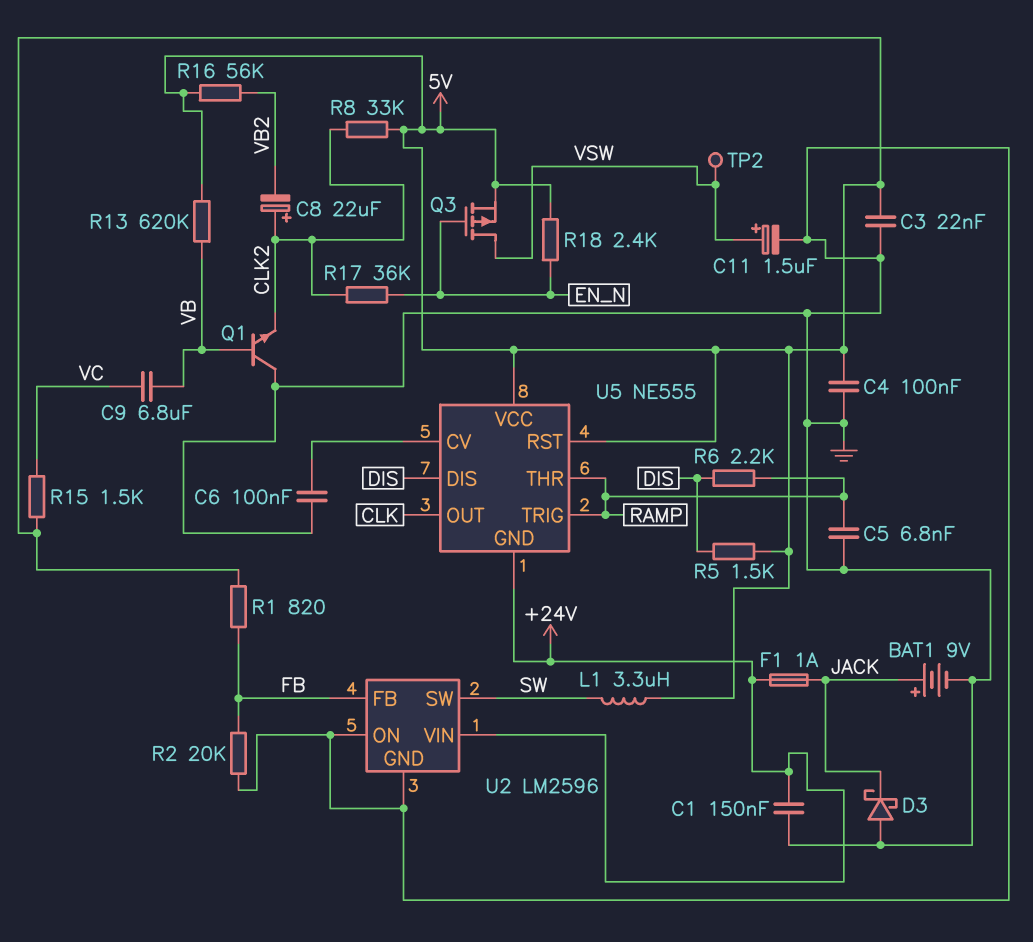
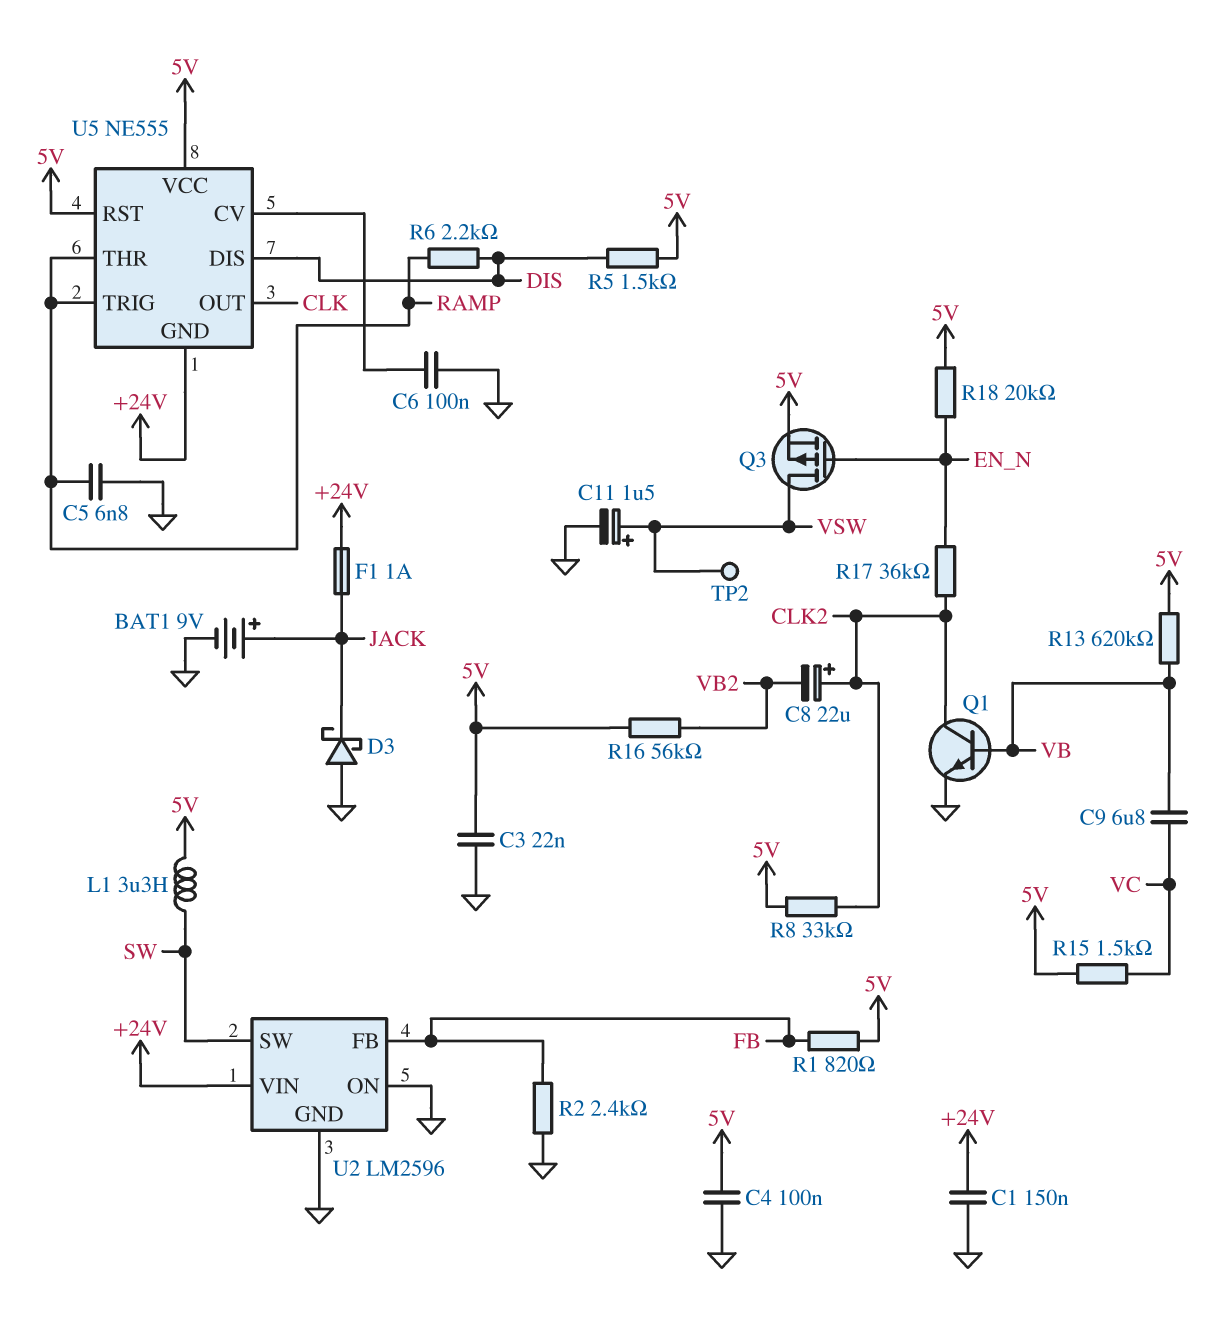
Q1: NPN (B VB, C GND, E CLK2) -> NPN (B VB, C CLK2, E GND)
R2: 20k (FB, GND) -> 2.4k (FB, GND)
R18: 2.4k (5V, EN_N) -> 20k (5V, EN_N)

